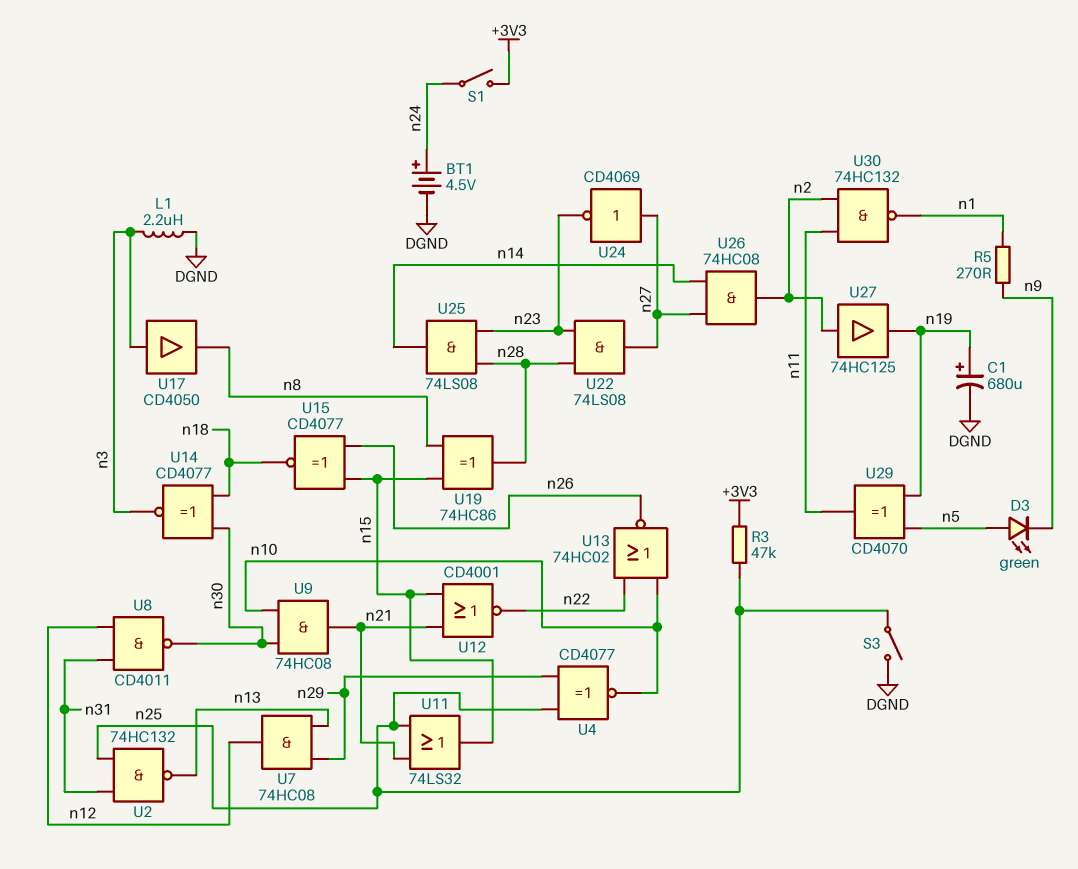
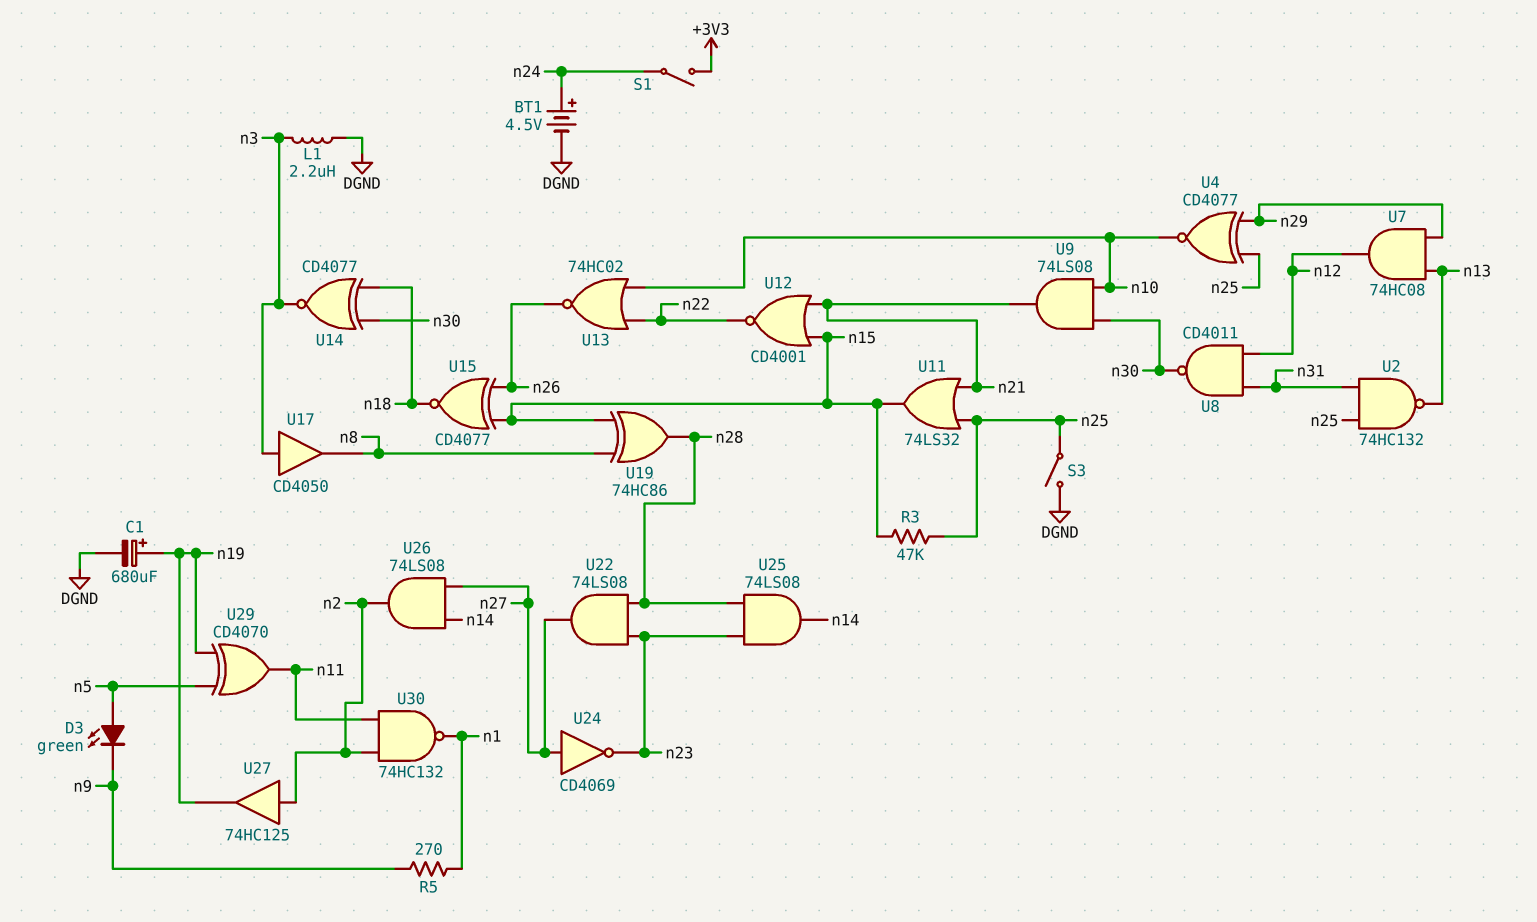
R3: 47k (+3V3, n25) -> 47k (n15, n25)
U9: AND 74HC08 (in n10, in n30, out n21) -> AND 74LS08 (in n10, in n30, out n21)
U26: AND 74HC08 (in n14, in n27, out n2) -> AND 74LS08 (in n14, in n27, out n2)

